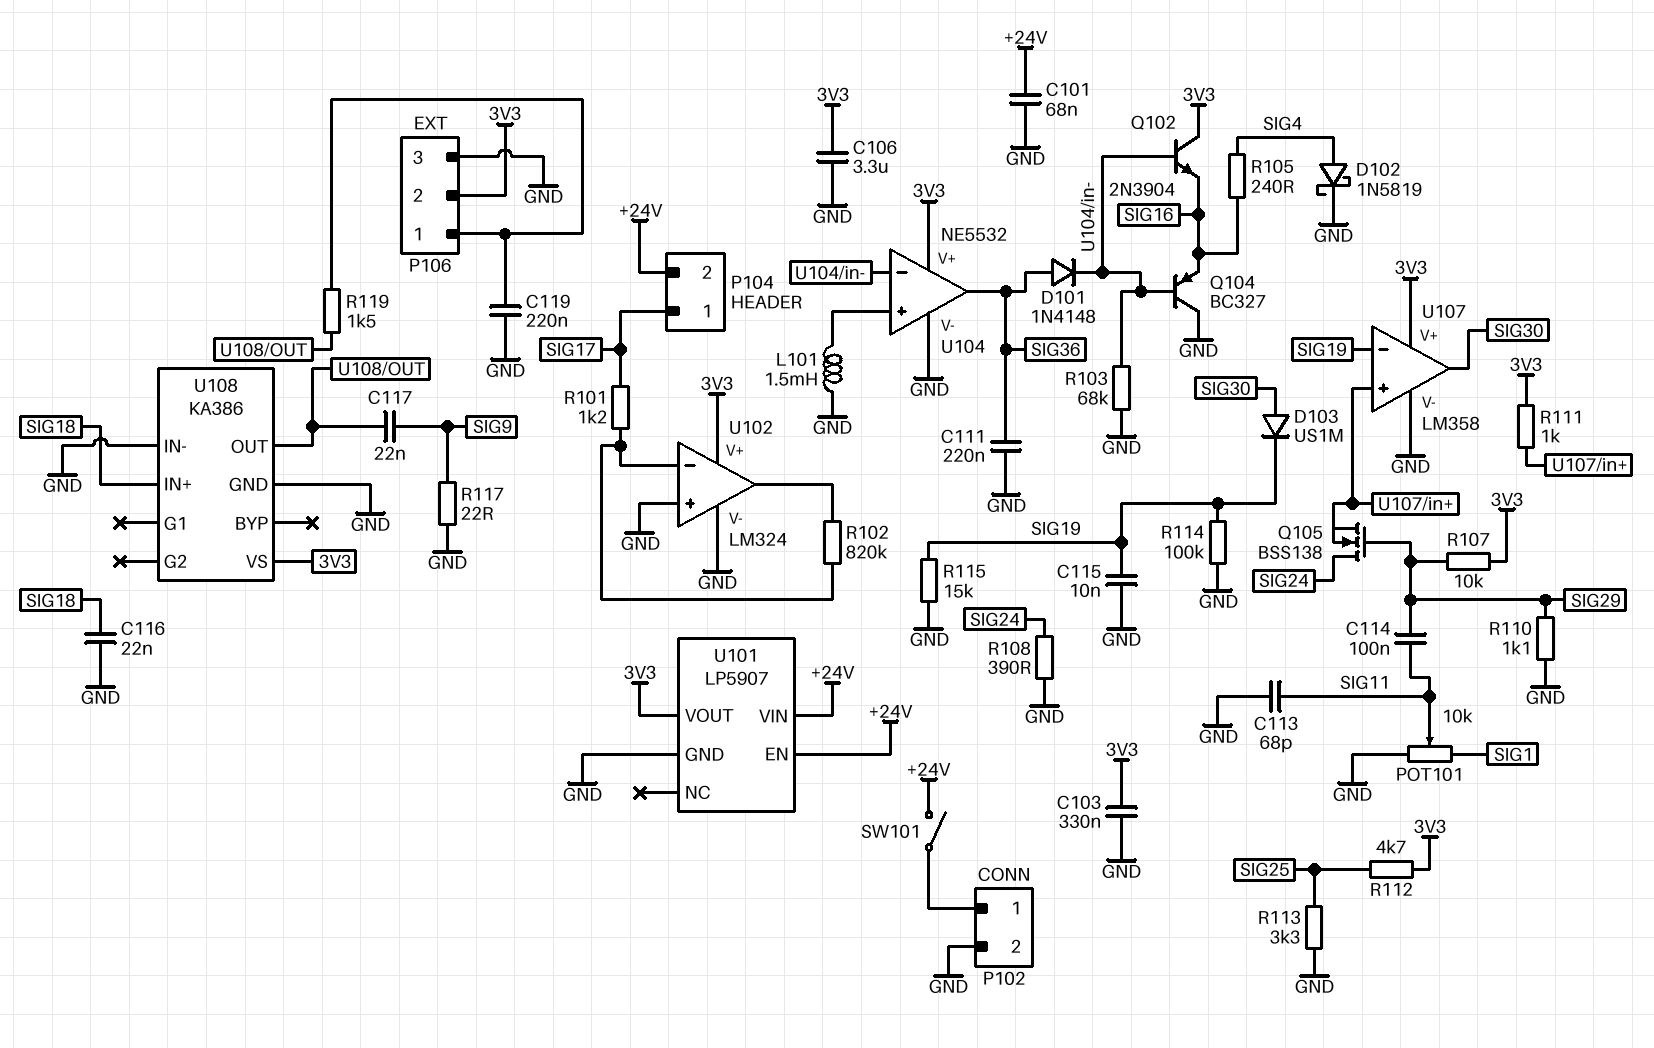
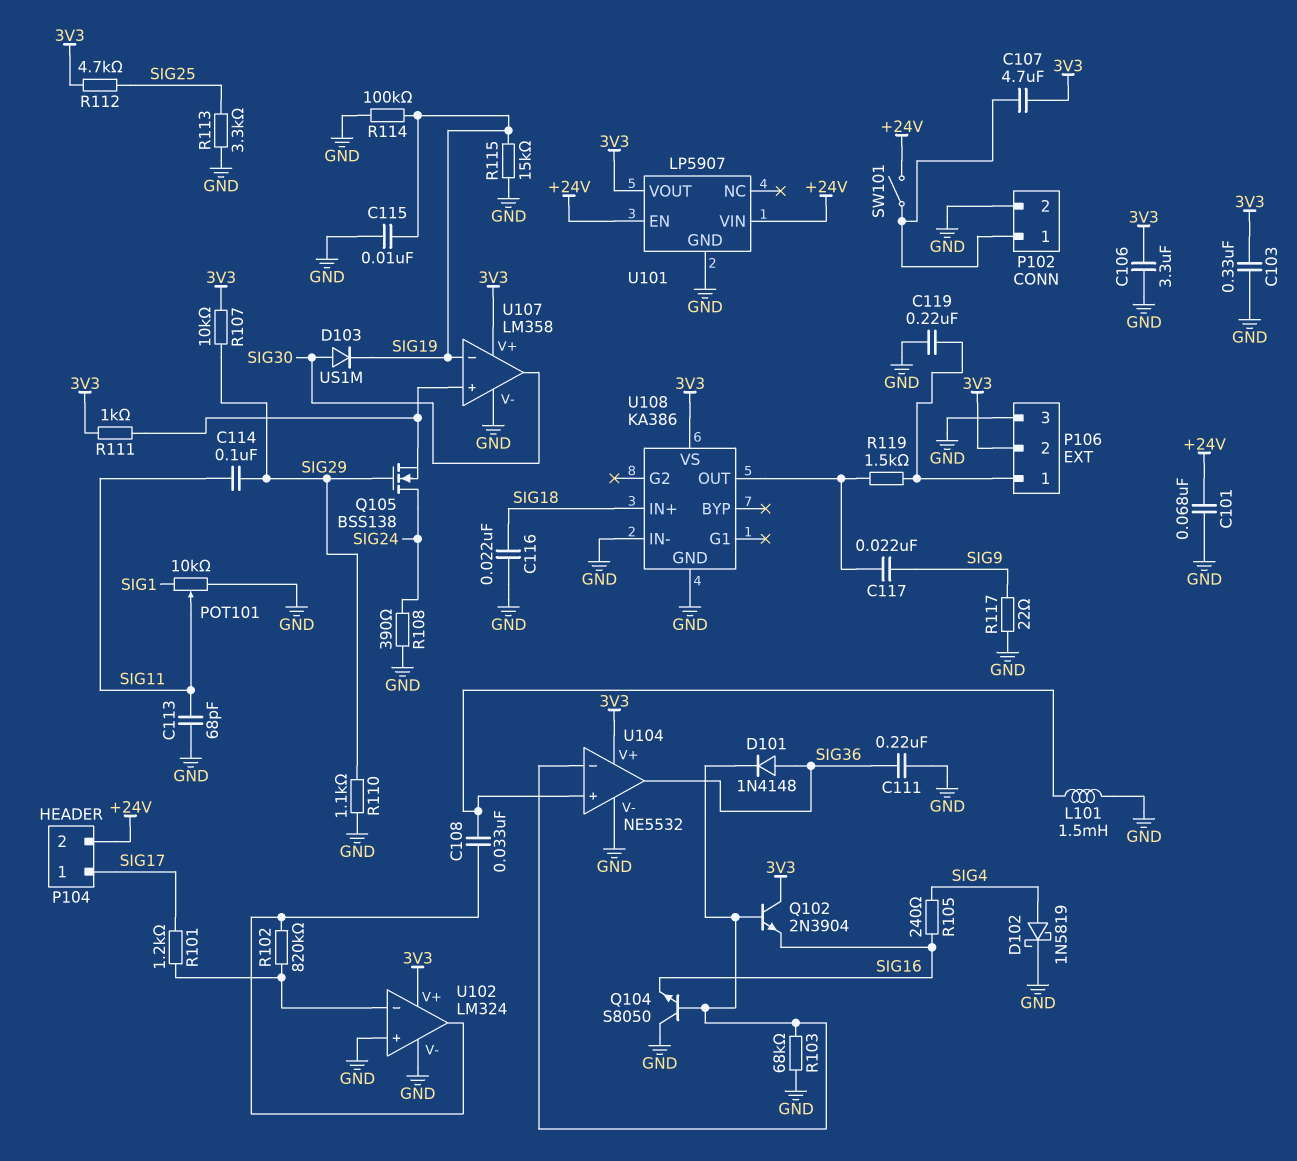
C107: none -> 4.7uF (3V3, P102/1)
C108: none -> 33nF (U102/out, U104/in+)
Q104: PNP BC327 (B U104/in-, C GND, E SIG16) -> NPN S8050 (B U104/in-, C GND, E SIG16)

